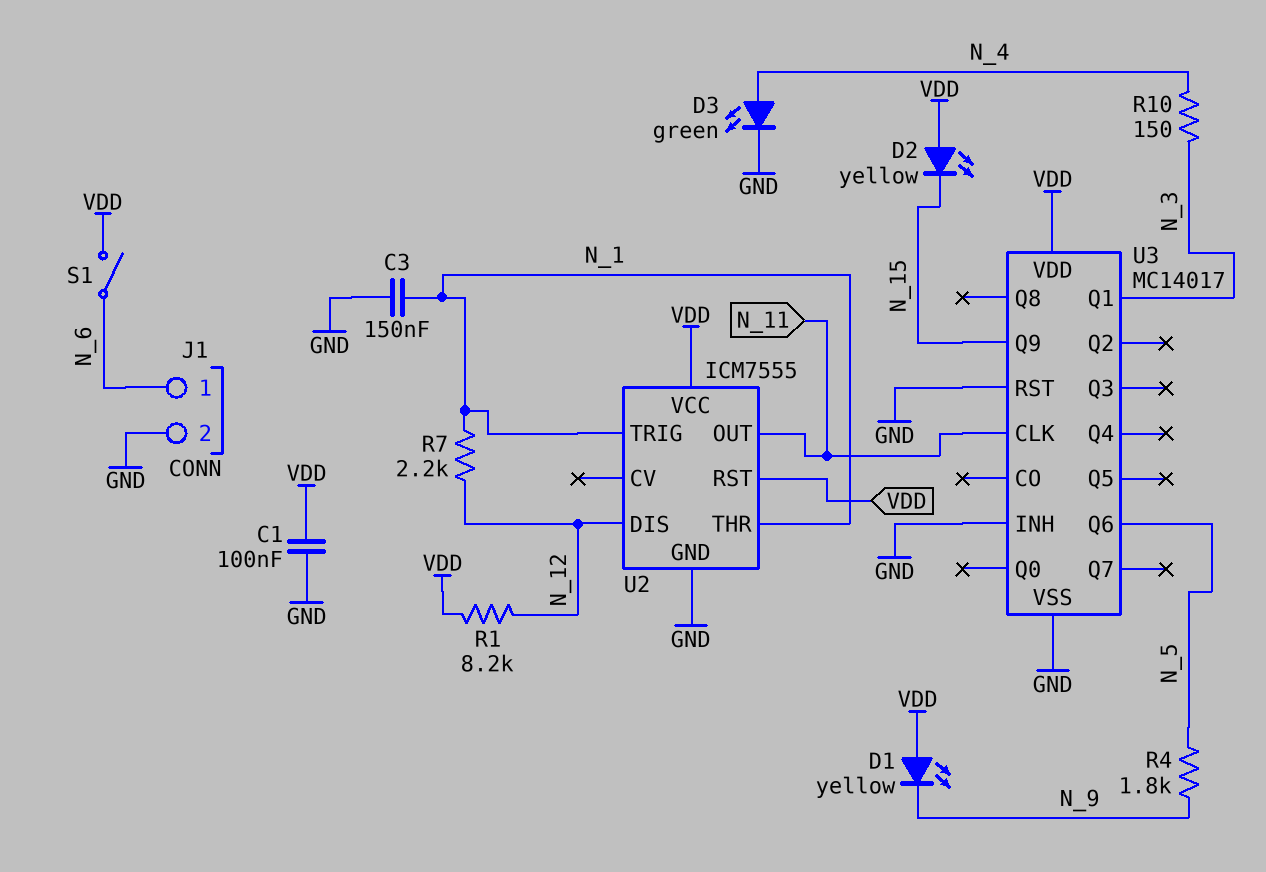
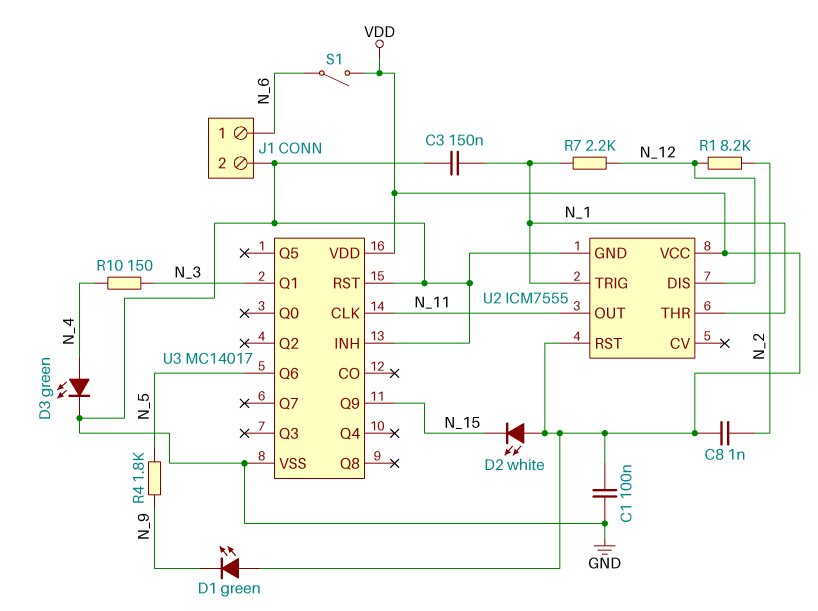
C8: none -> 1nF (N_2, VDD)
D1: LED yellow (A VDD, K N_9) -> LED green (A VDD, K N_9)
D2: LED yellow (A VDD, K N_15) -> LED white (A VDD, K N_15)
R1: 8.2k (N_12, VDD) -> 8.2k (N_2, N_12)

